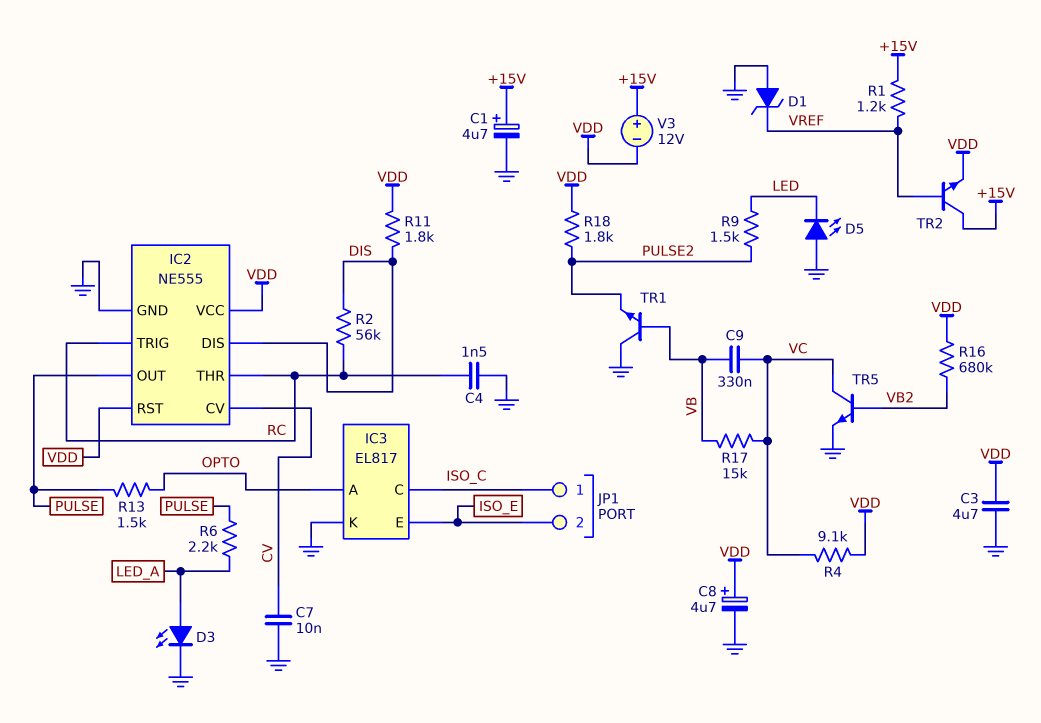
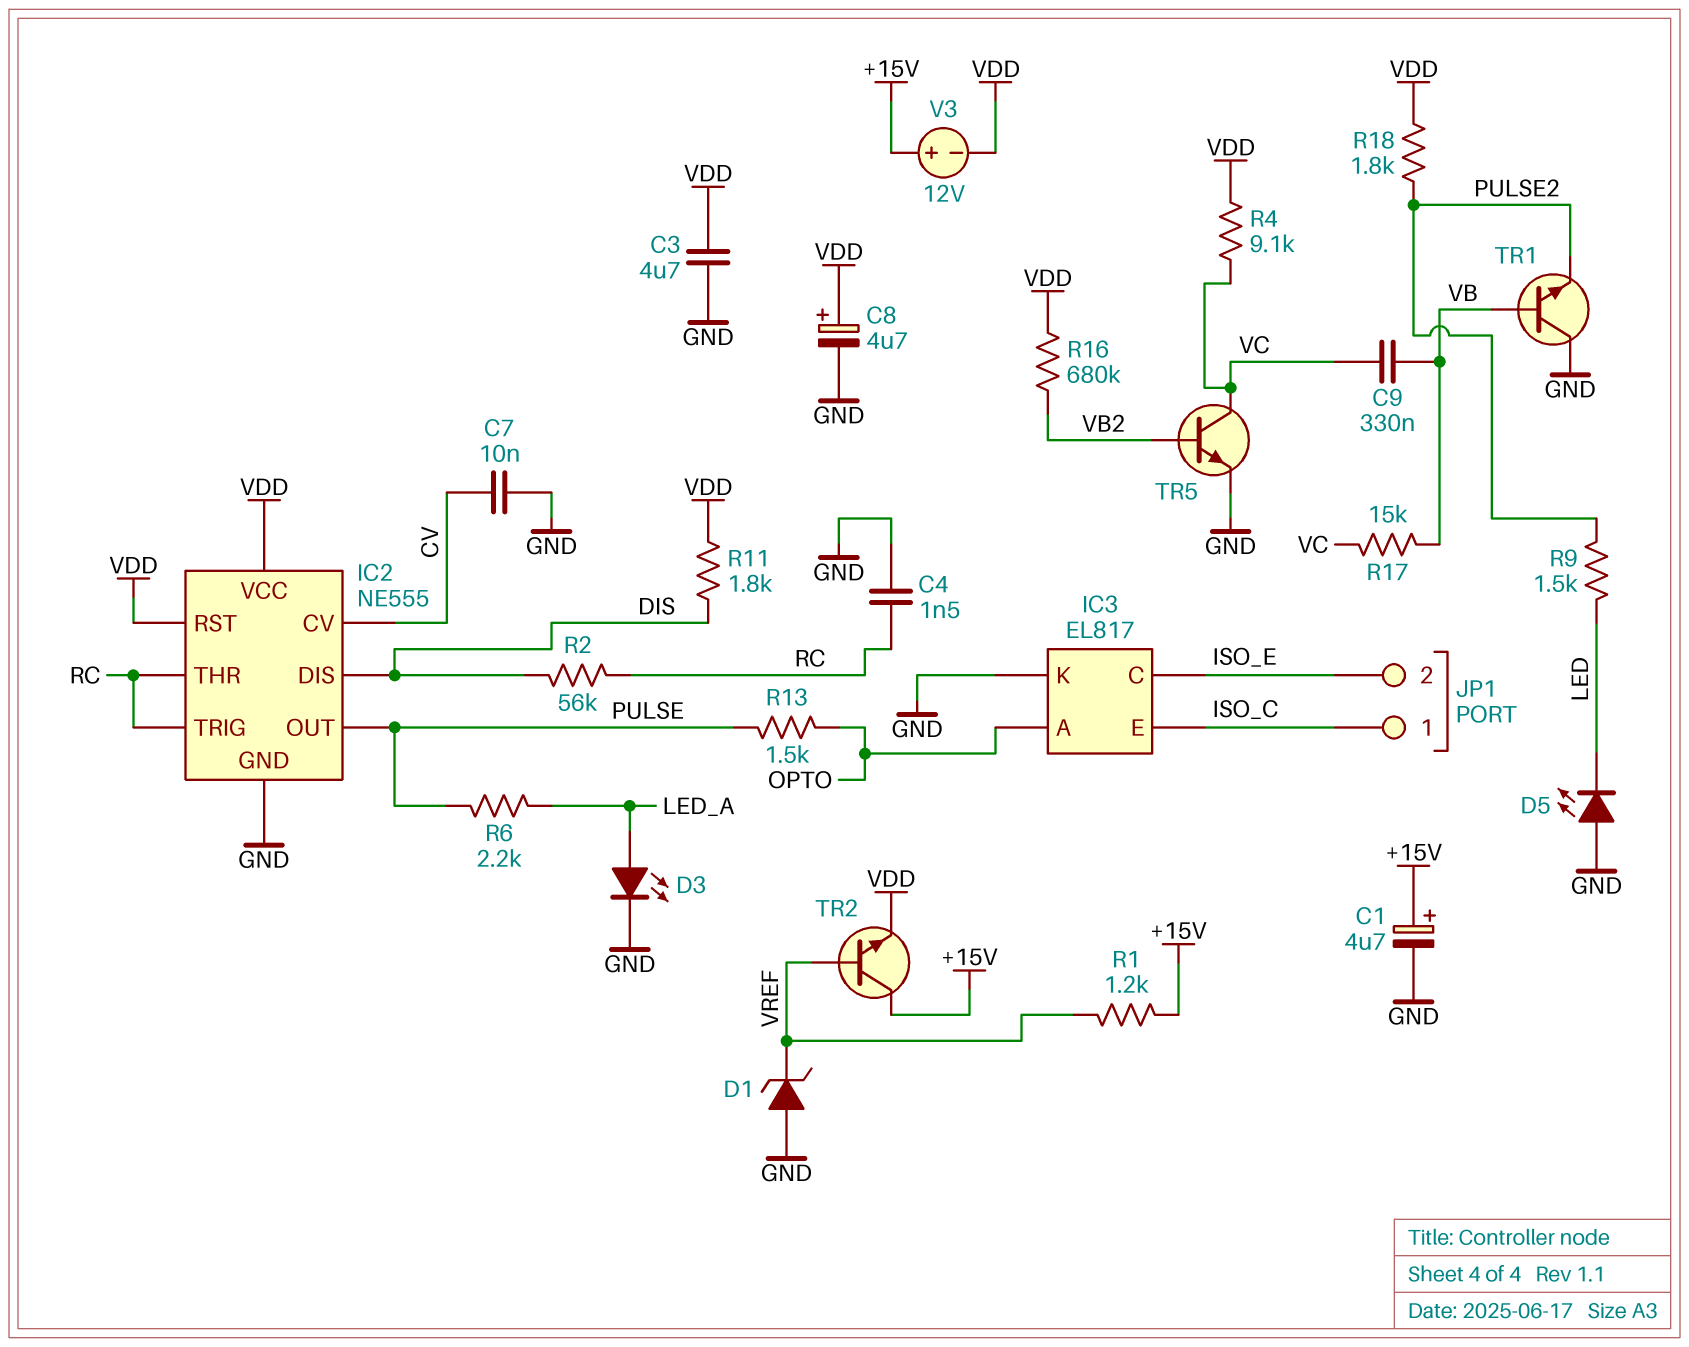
IC3 pin C: ISO_C -> ISO_E
IC3 pin E: ISO_E -> ISO_C

